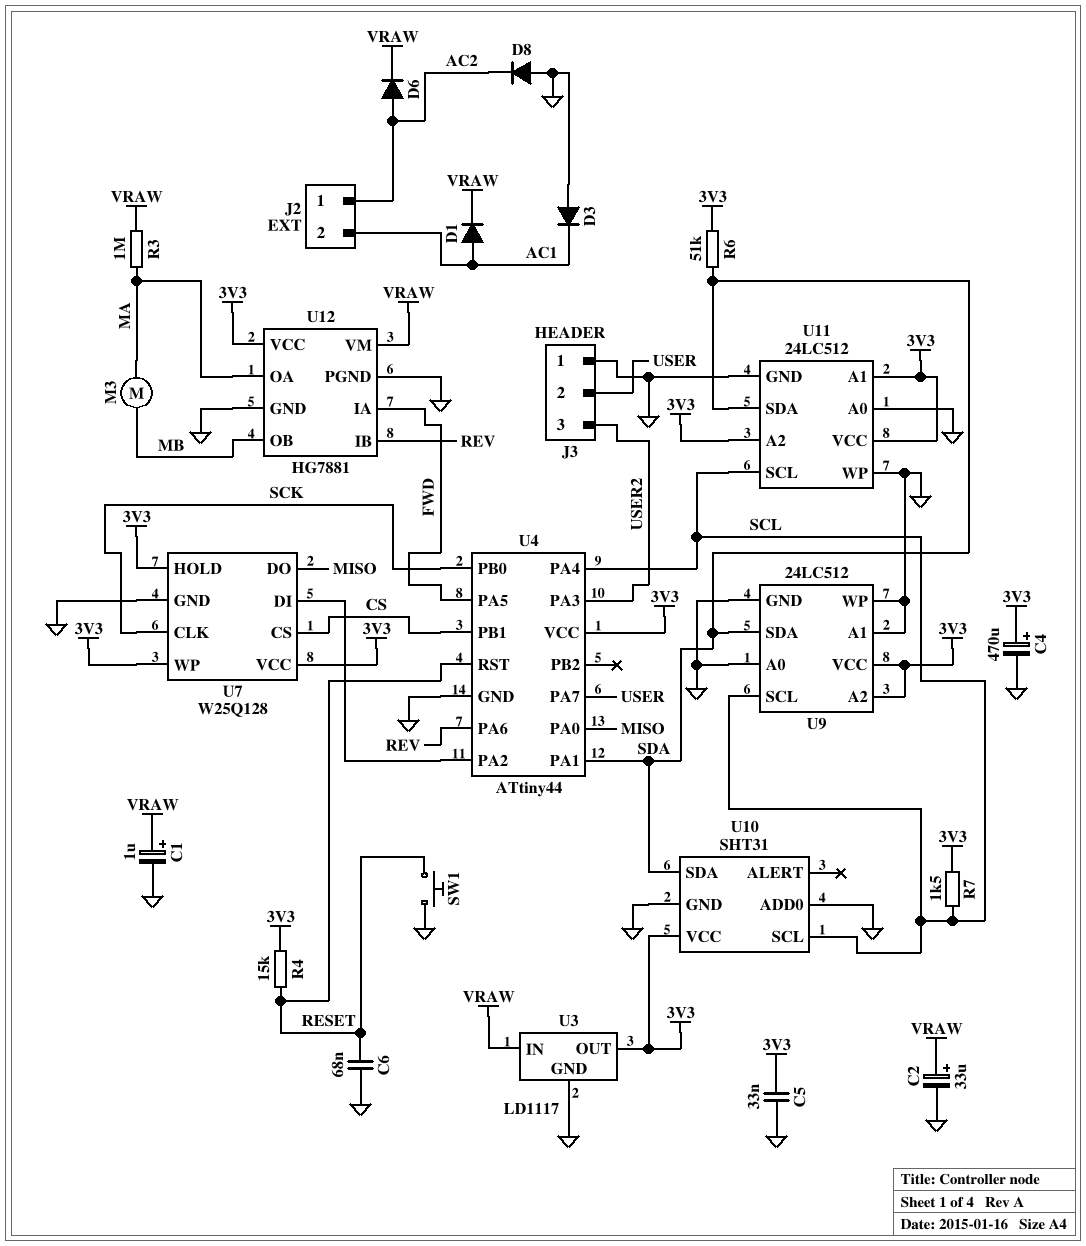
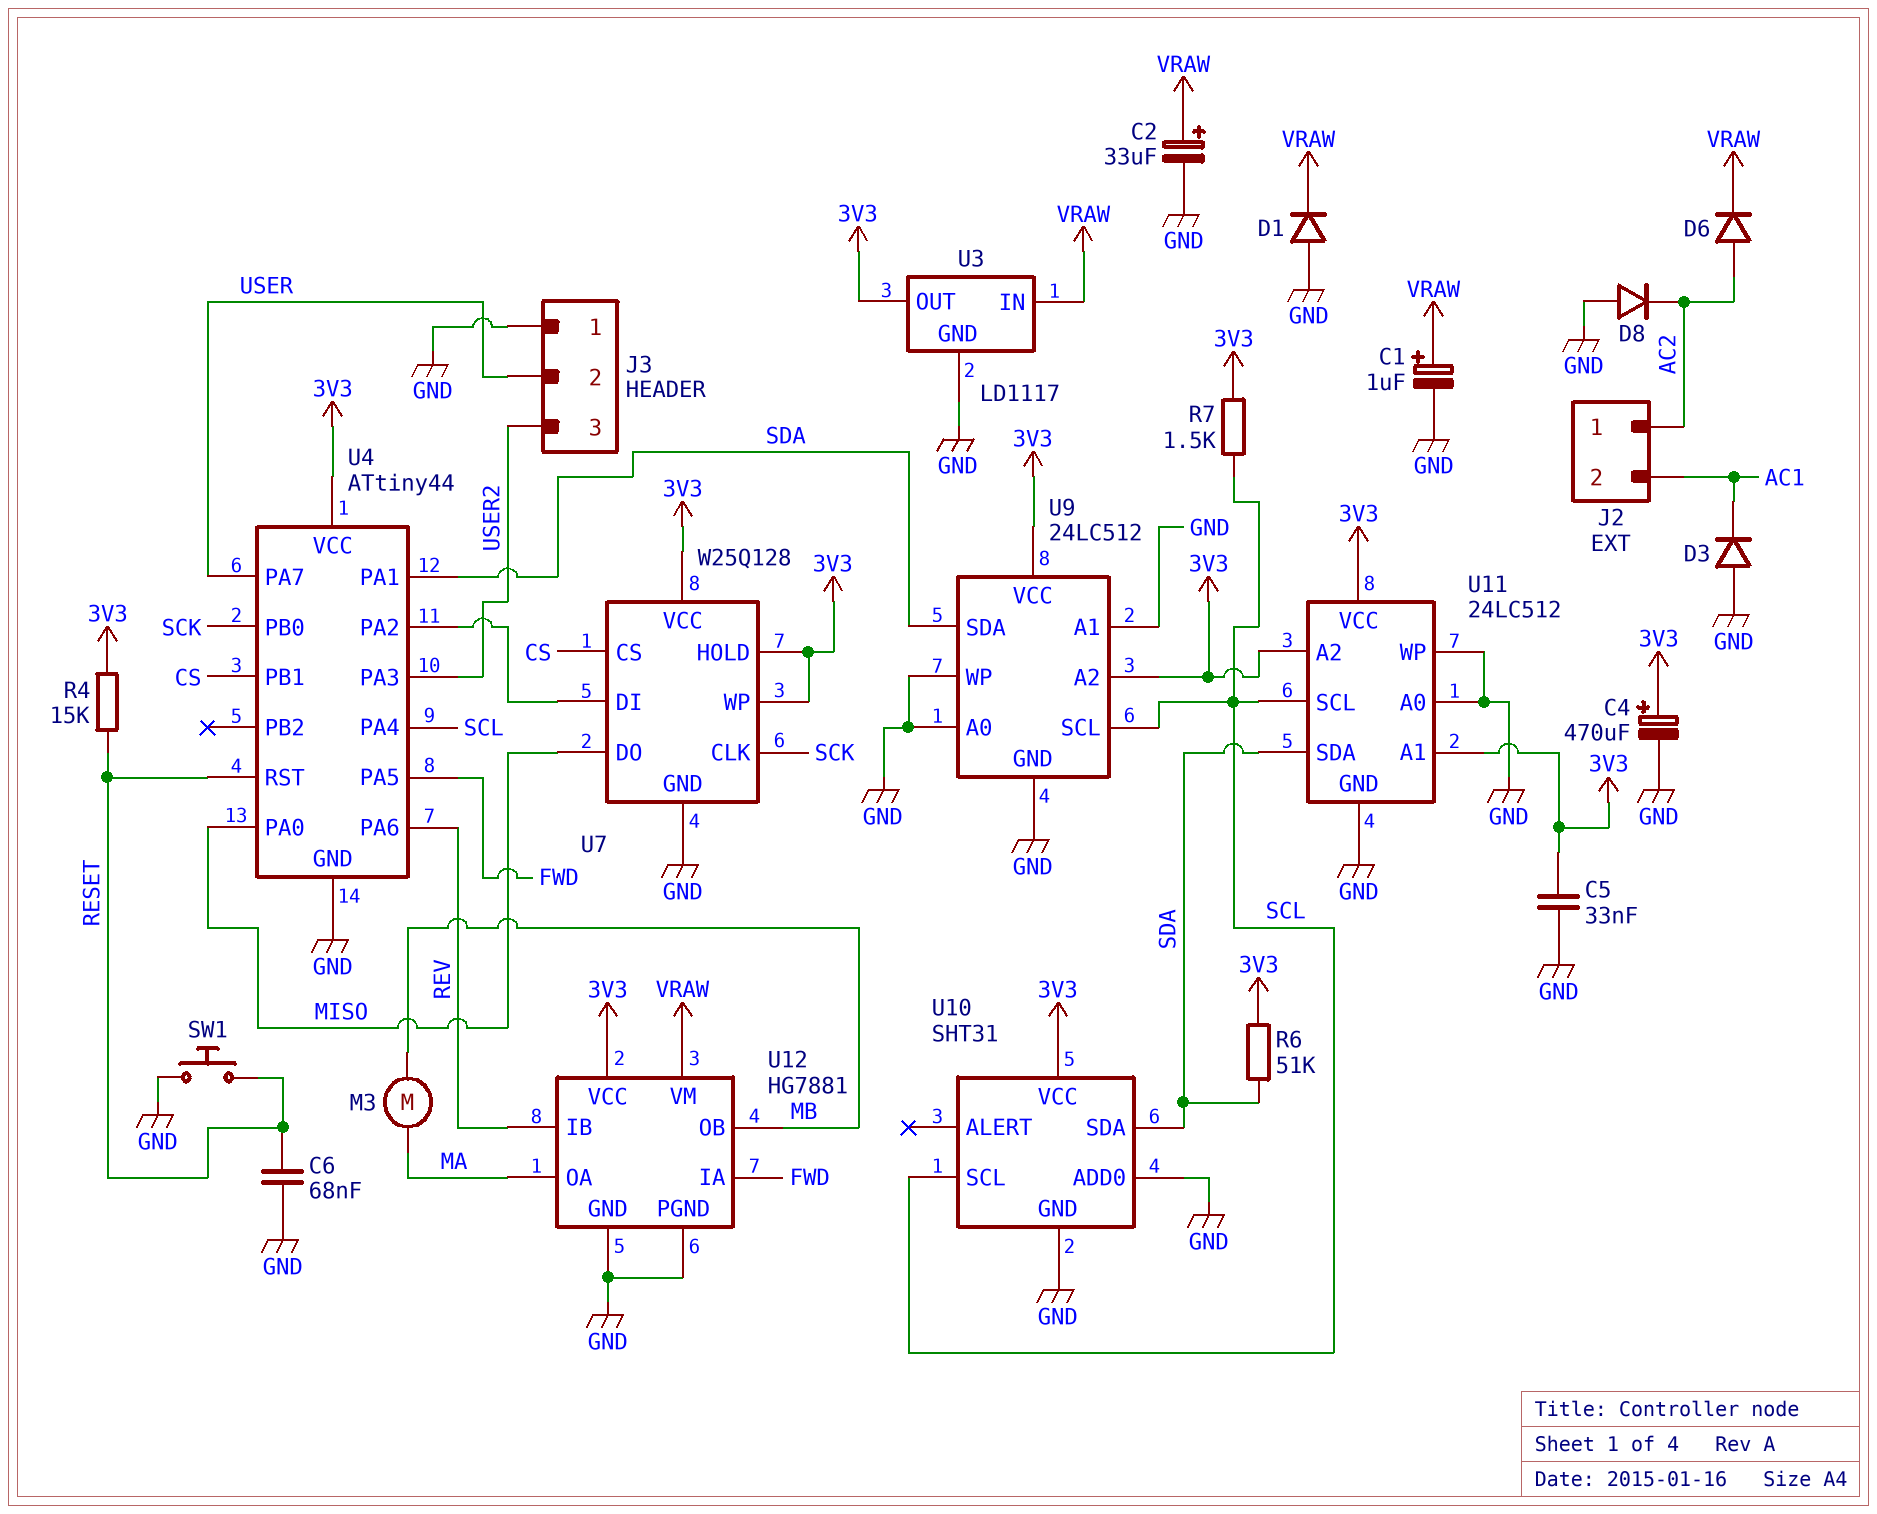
D1: diode (A AC1, K VRAW) -> diode (A GND, K VRAW)
R3: 1M (MA, VRAW) -> none

